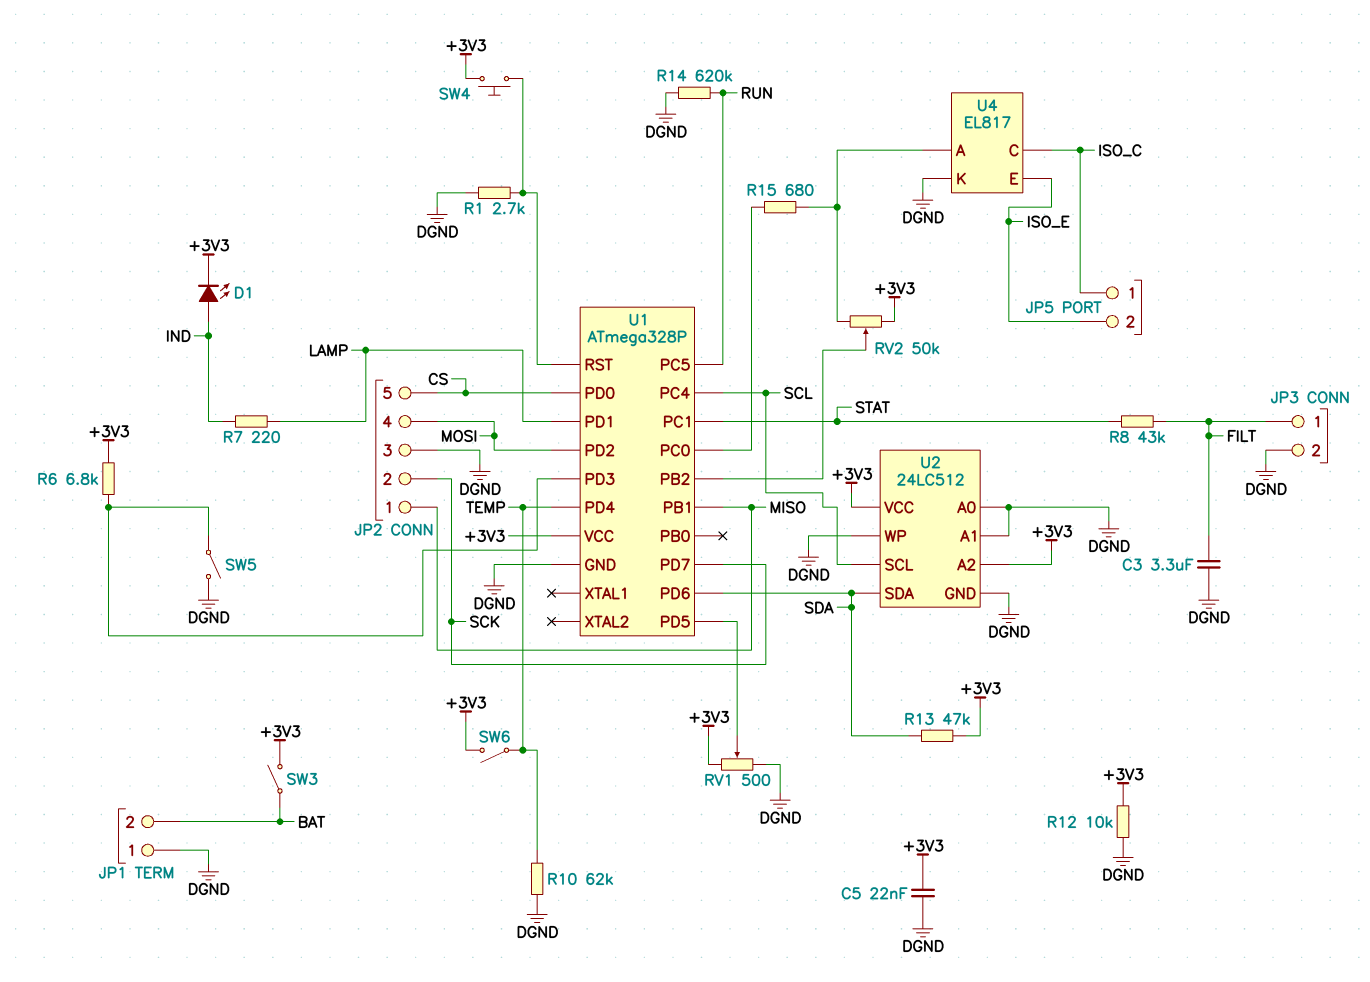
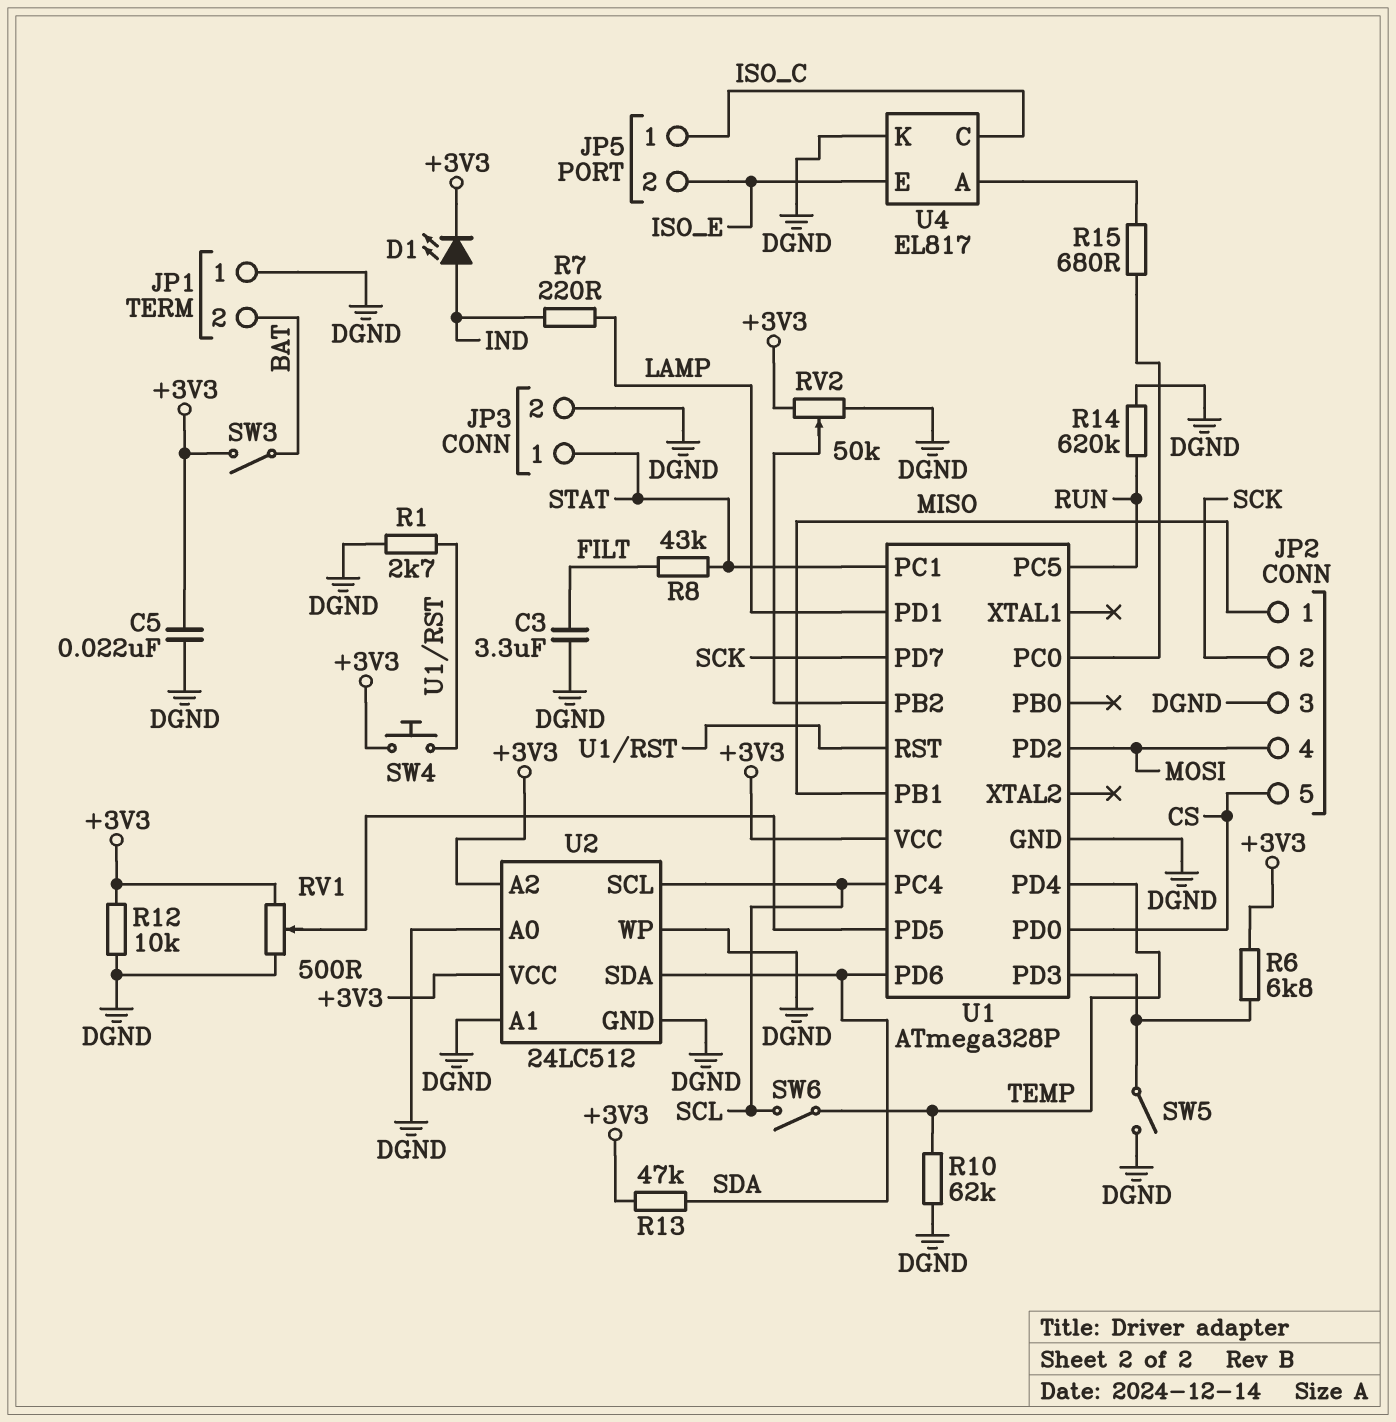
JP3 pin 1: FILT -> STAT
RV2: 50k (+3V3, U4/A, wiper U1/PB2) -> 50k (+3V3, DGND, wiper U1/PB2)
SW6: switch (+3V3, TEMP) -> switch (SCL, TEMP)

